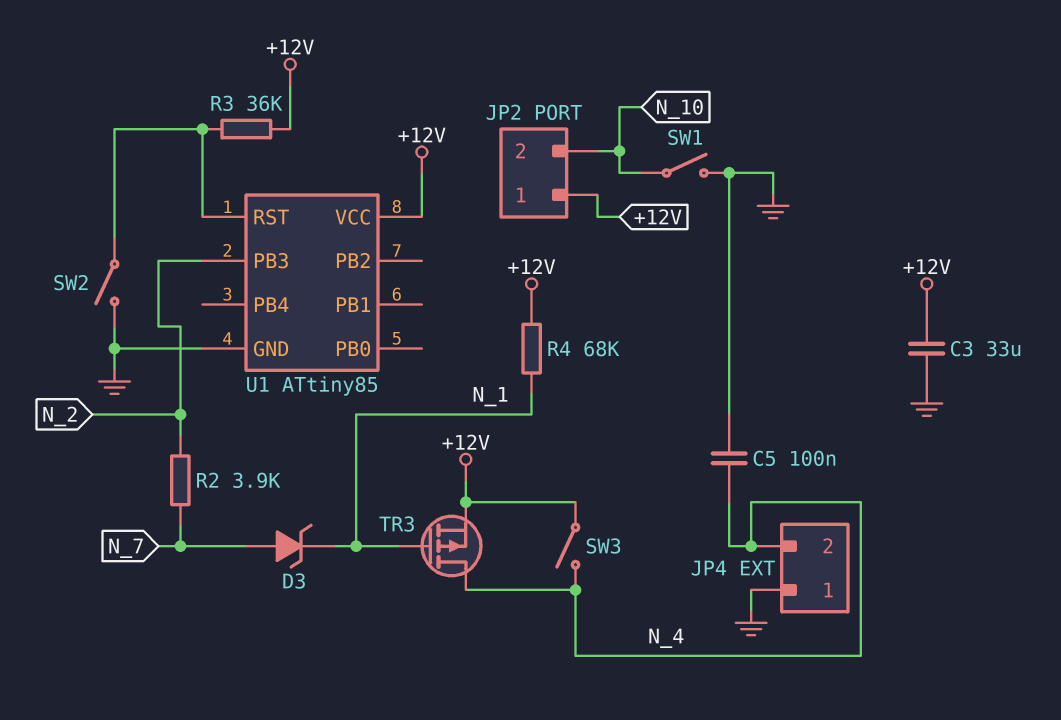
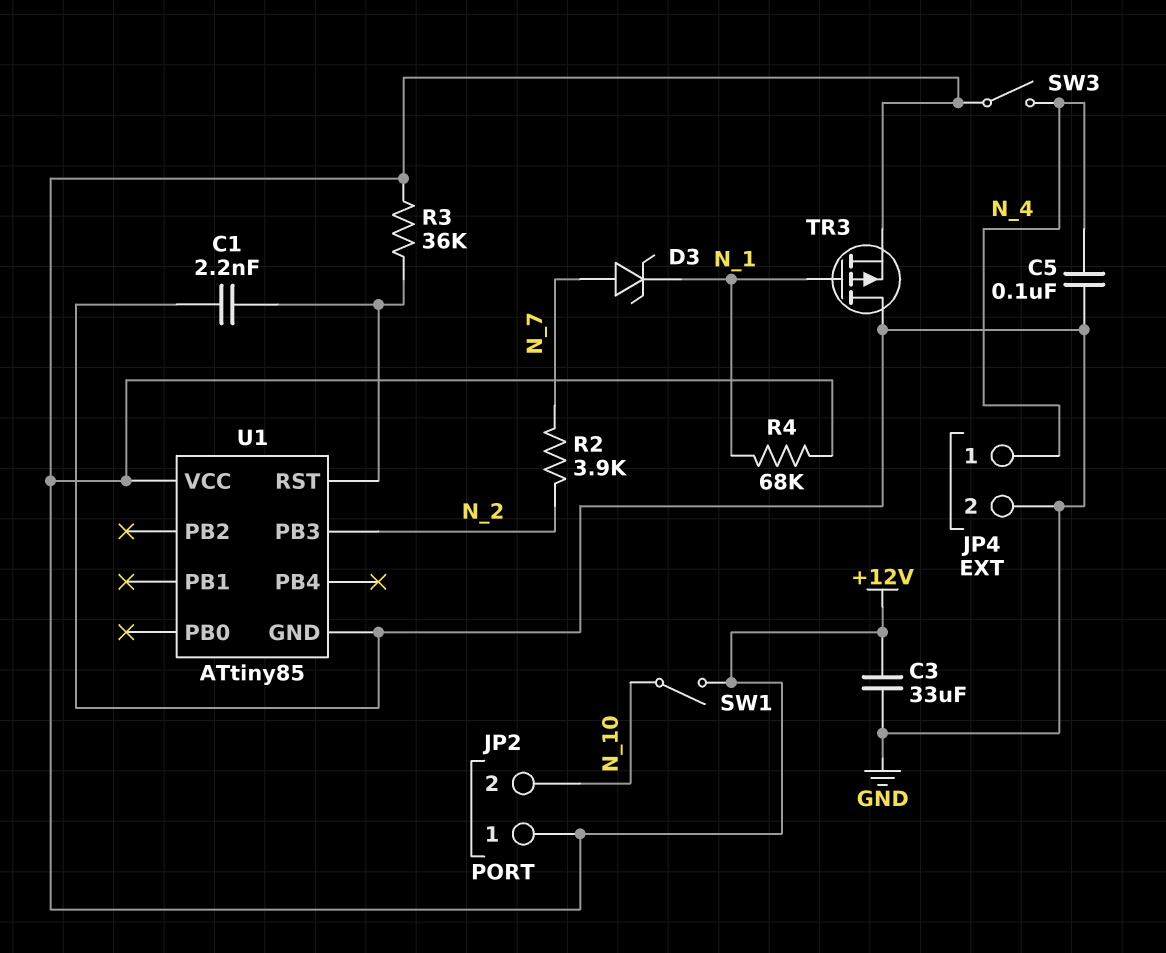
C1: none -> 2.2nF (GND, U1/RST)
JP4 pin 1: GND -> N_4
JP4 pin 2: N_4 -> GND
SW1: switch (GND, N_10) -> switch (+12V, N_10)
SW2: switch (GND, U1/RST) -> none
TR3: PMOS (G N_1, D N_4, S +12V) -> PMOS (G N_1, D GND, S +12V)

